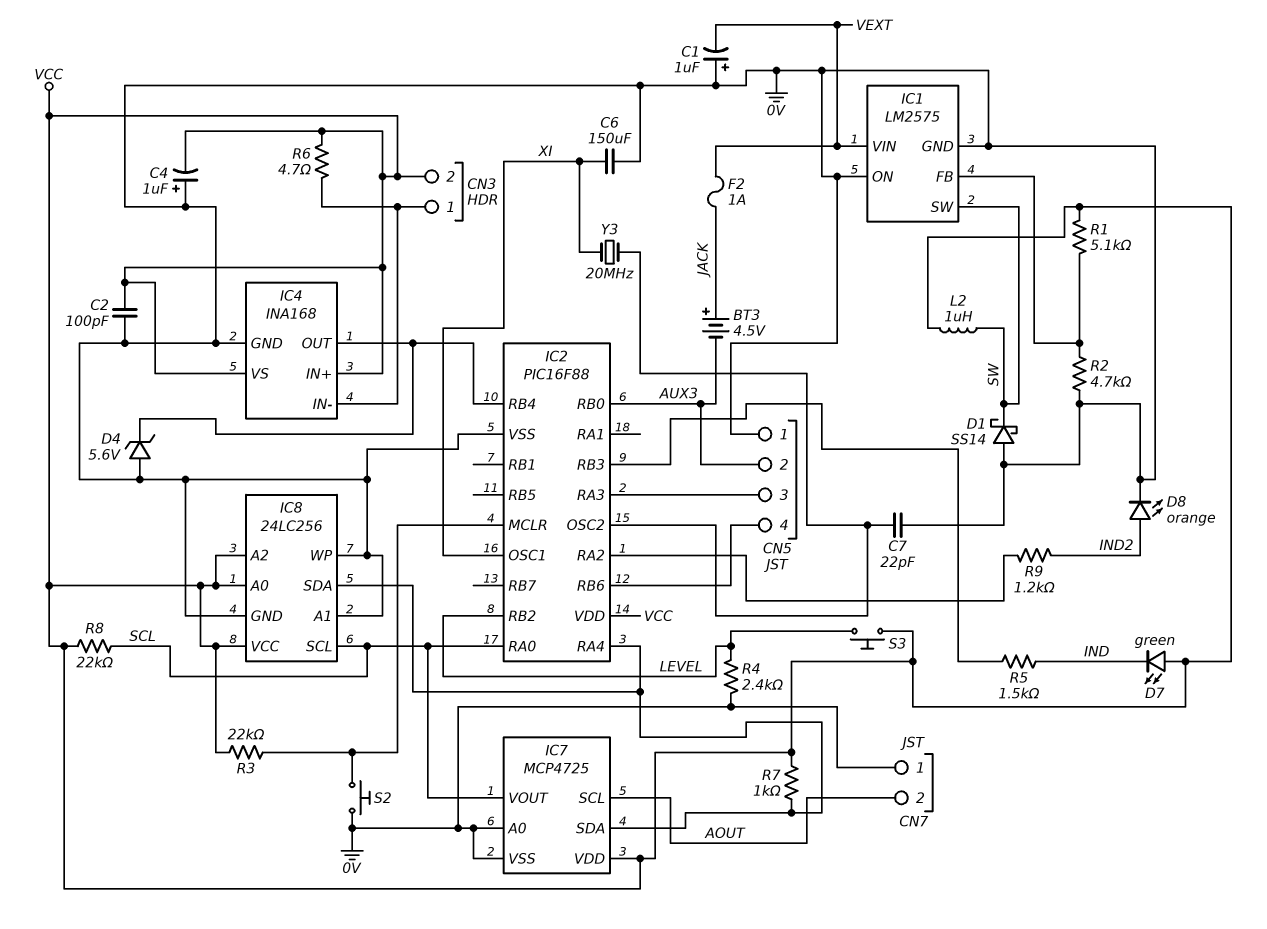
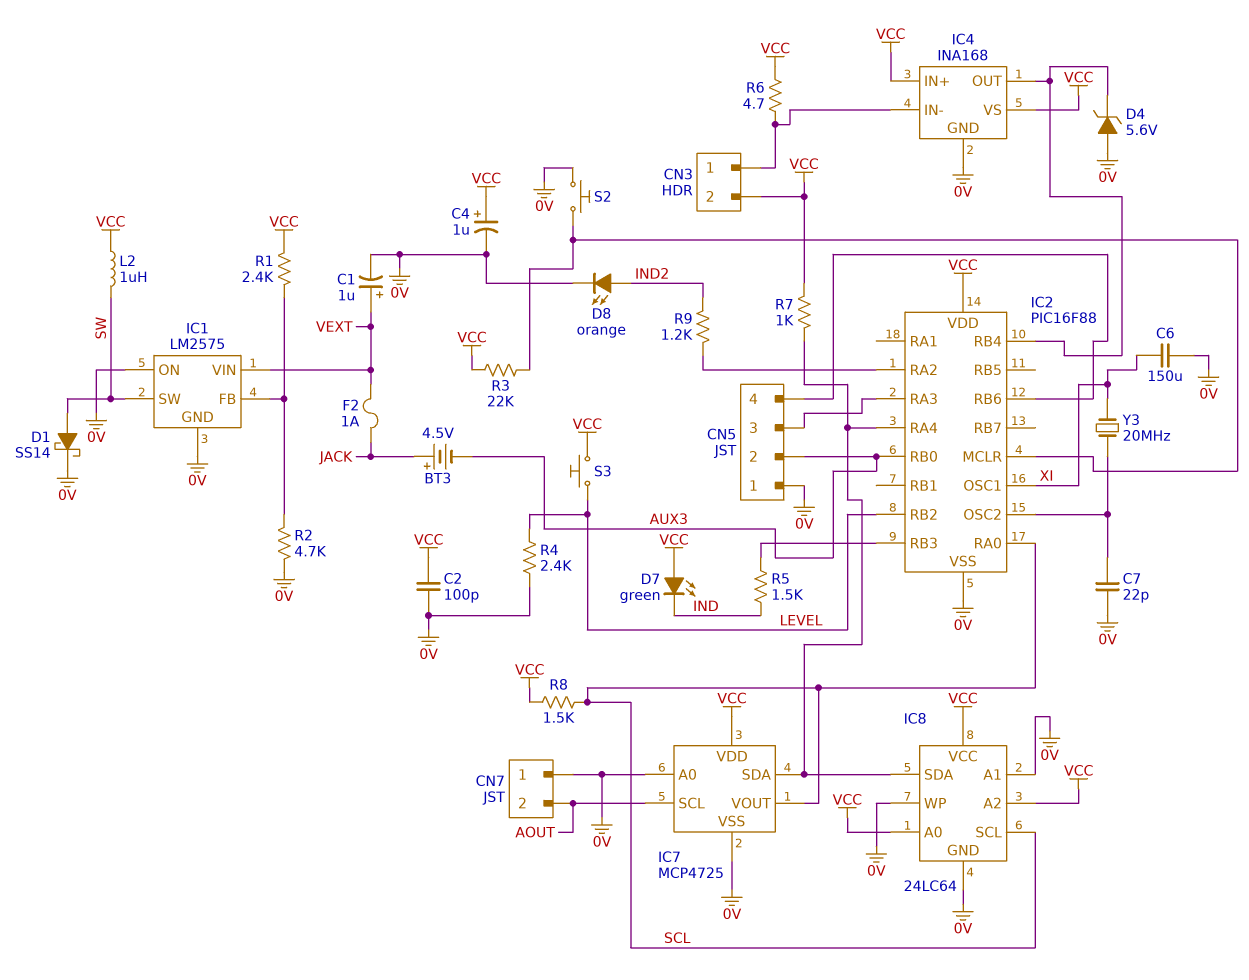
C1: 1uF (plus 0V, minus VEXT) -> 1uF (plus VEXT, minus 0V)
C4: 1uF (plus 0V, minus VCC) -> 1uF (plus VCC, minus 0V)
D1: schottky SS14 (A 0V, K SW) -> schottky SS14 (A SW, K 0V)
IC8: 24LC256 -> 24LC64
R1: 5.1k (IC1/FB, VCC) -> 2.4k (IC1/FB, VCC)
R8: 22k (SCL, VCC) -> 1.5k (SCL, VCC)

